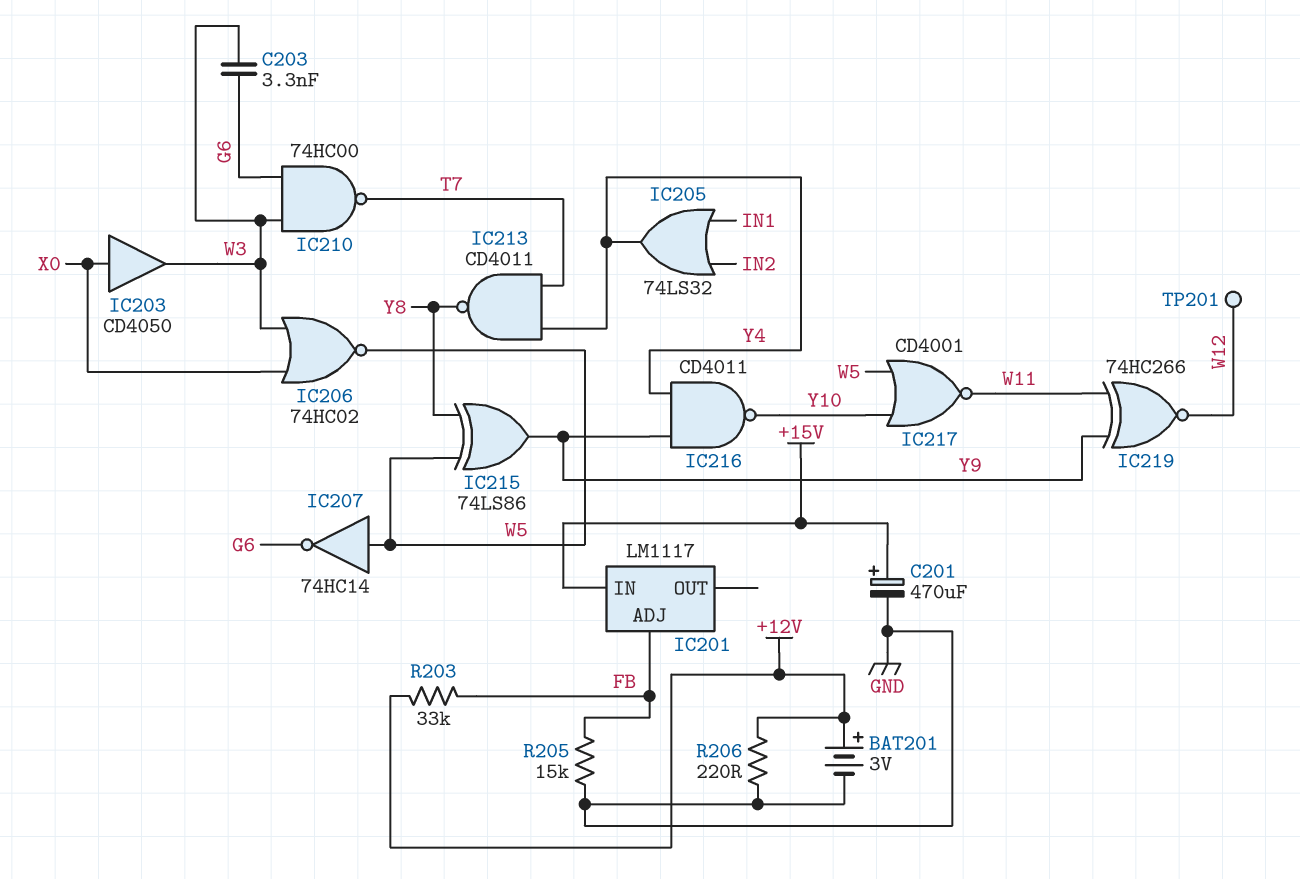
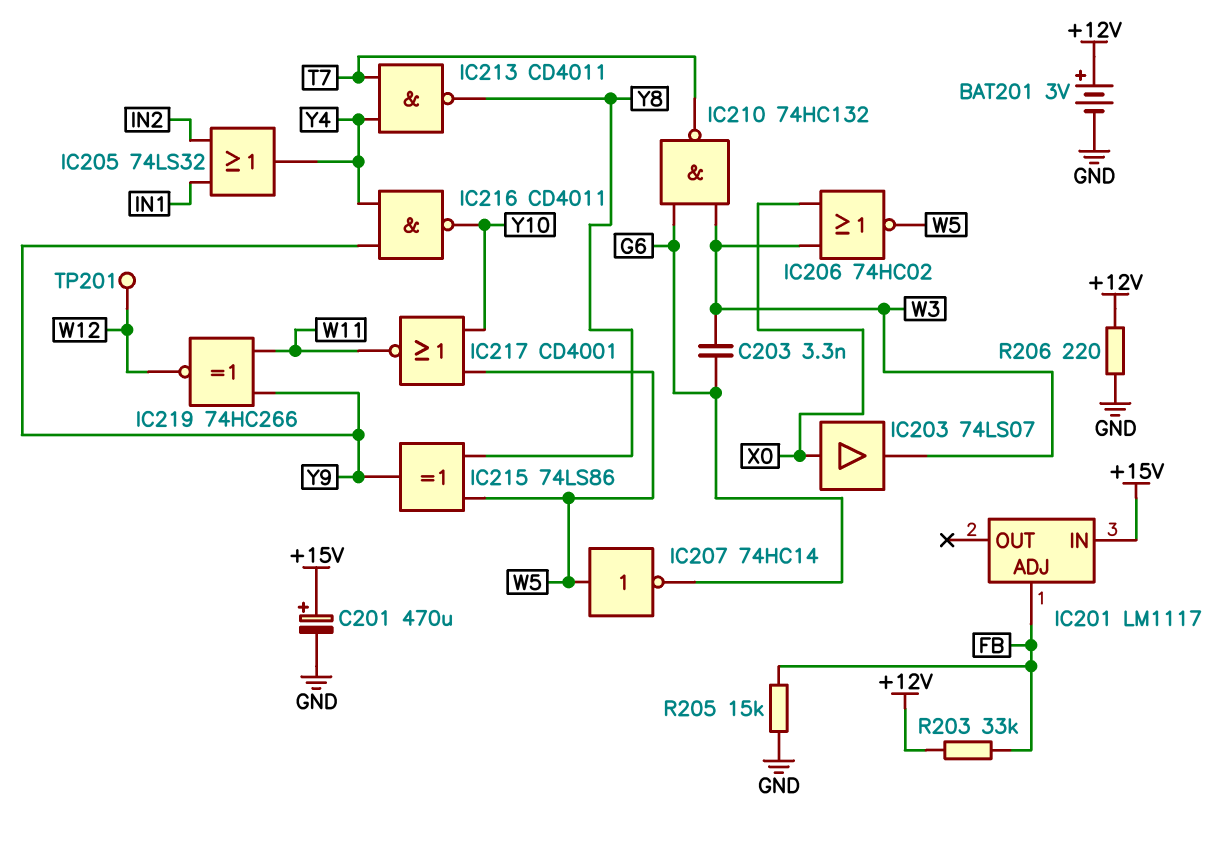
IC203: buffer CD4050 (in X0, out W3) -> buffer 74LS07 (in X0, out W3)
IC210: NAND 74HC00 (in G6, in W3, out T7) -> NAND 74HC132 (in G6, in W3, out T7)

